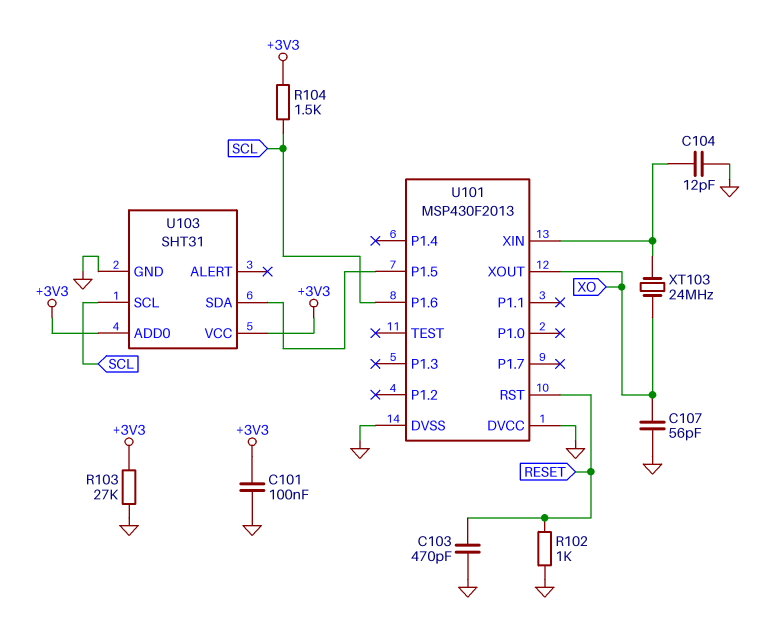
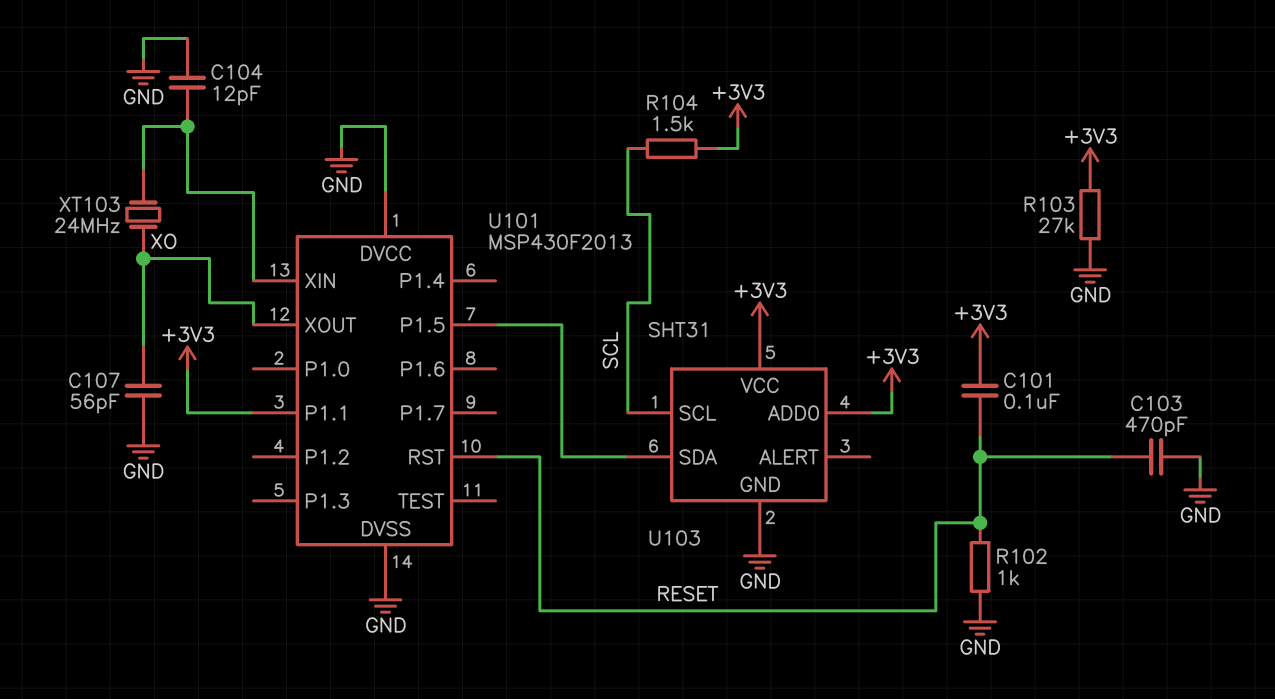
C101: 100nF (+3V3, GND) -> 100nF (+3V3, RESET)
U101 pin P1.1: none -> +3V3
U101 pin P1.6: SCL -> none

